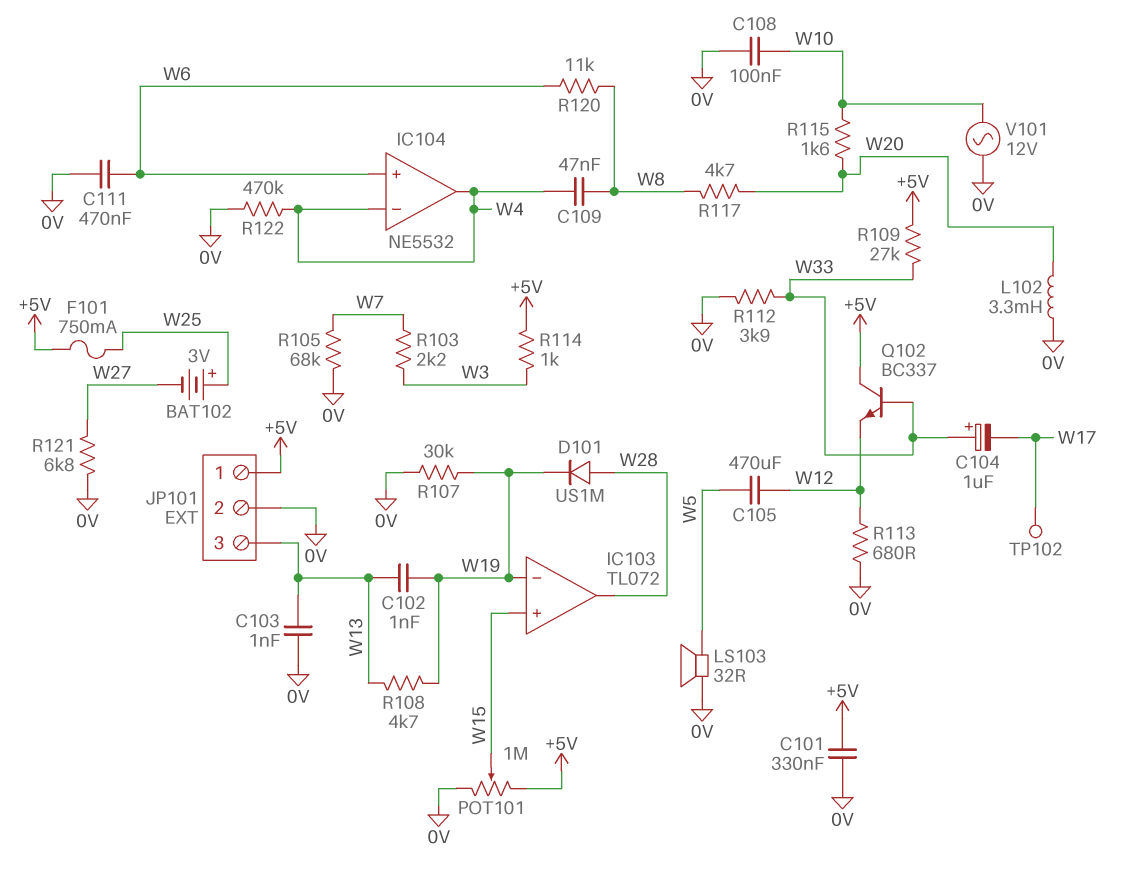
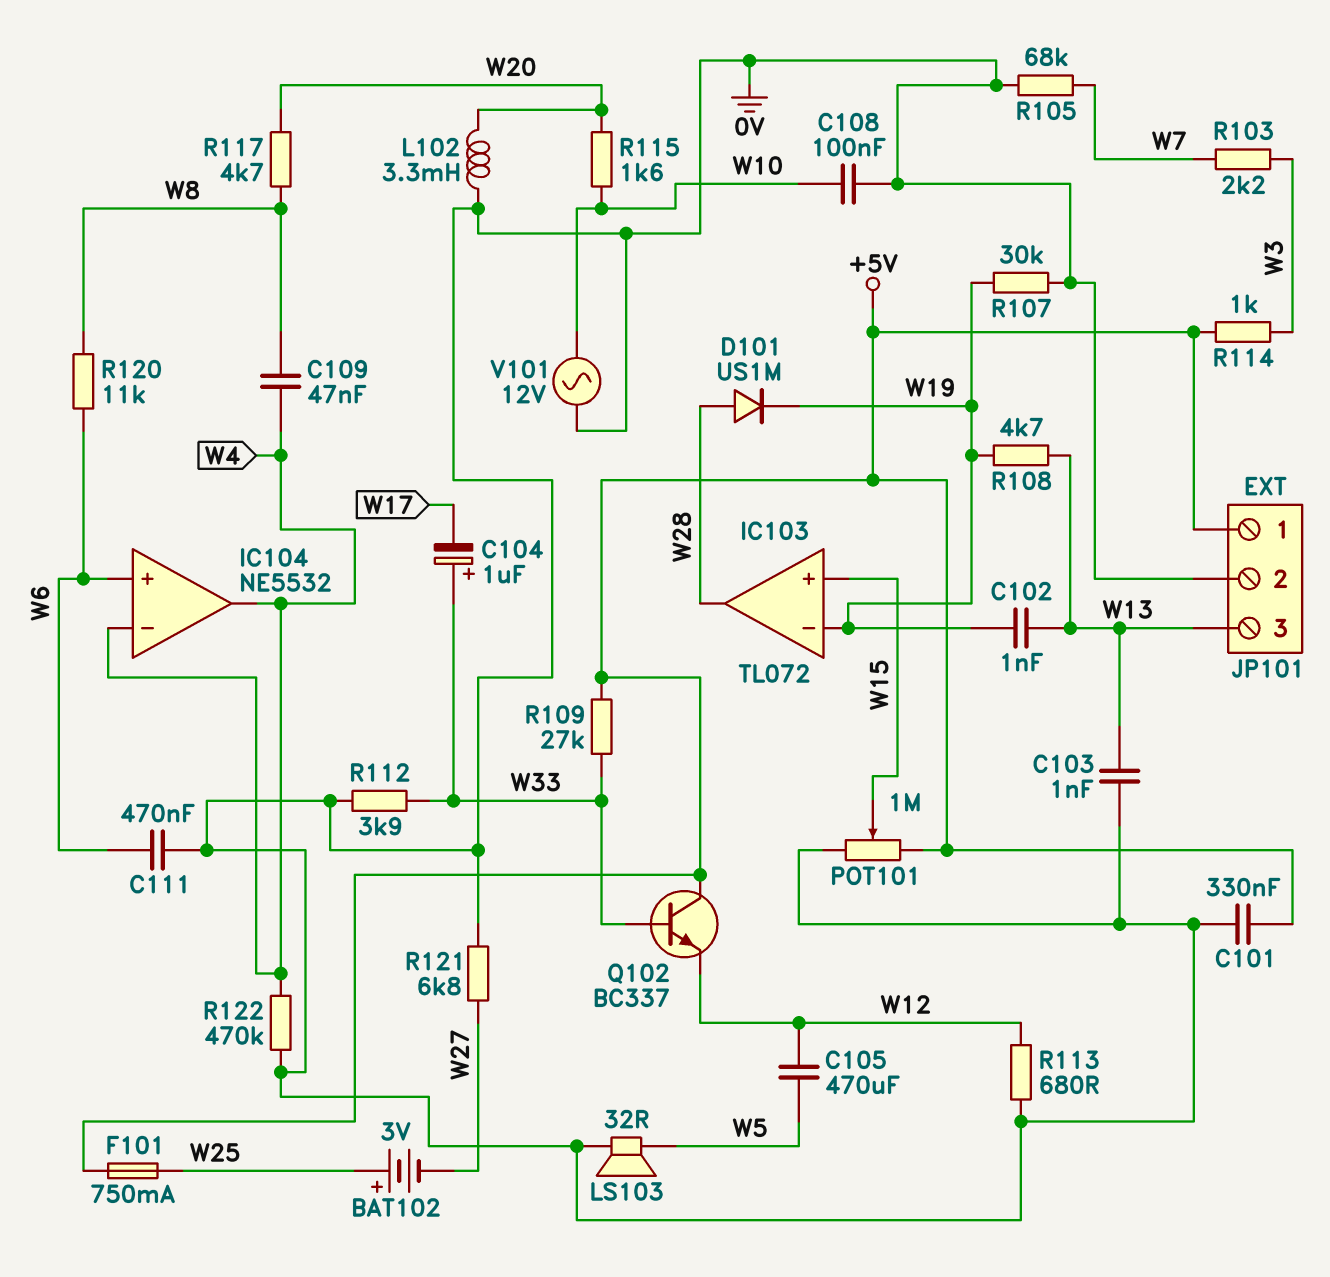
TP102: test point (W17) -> none

